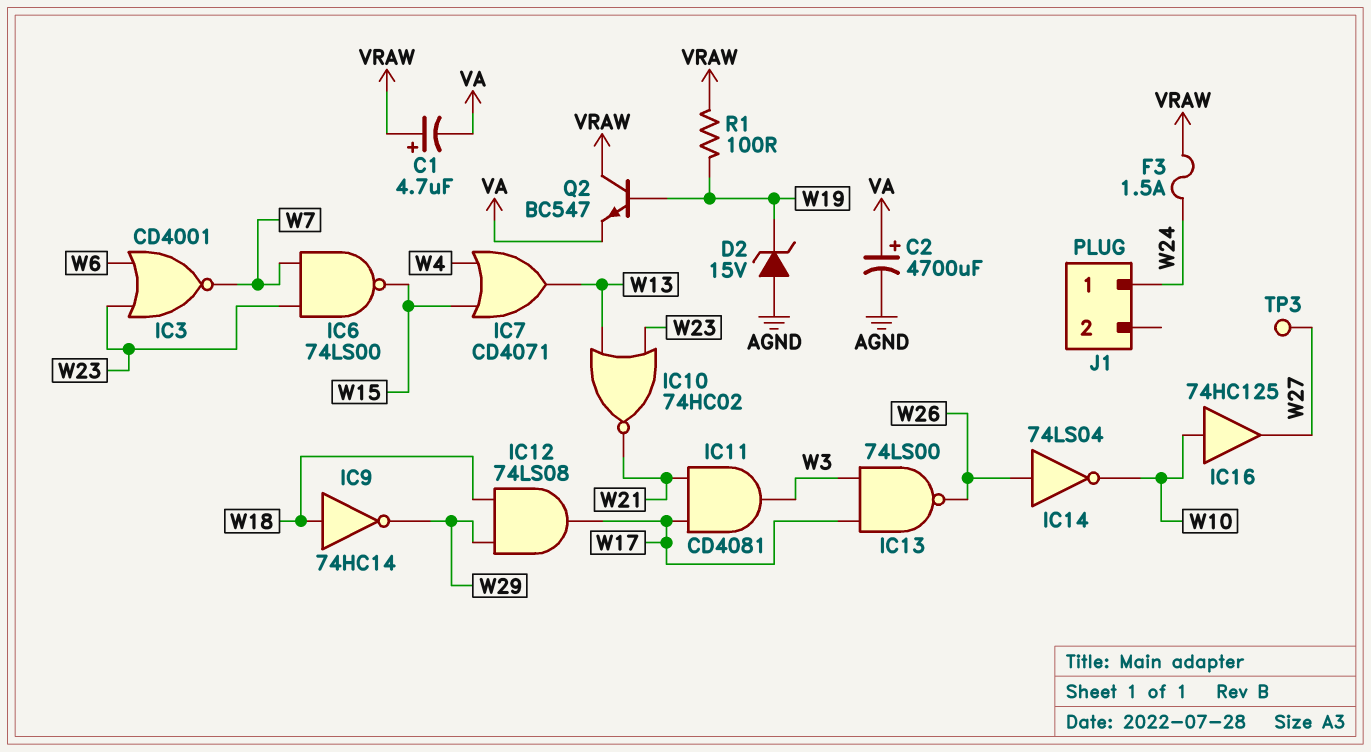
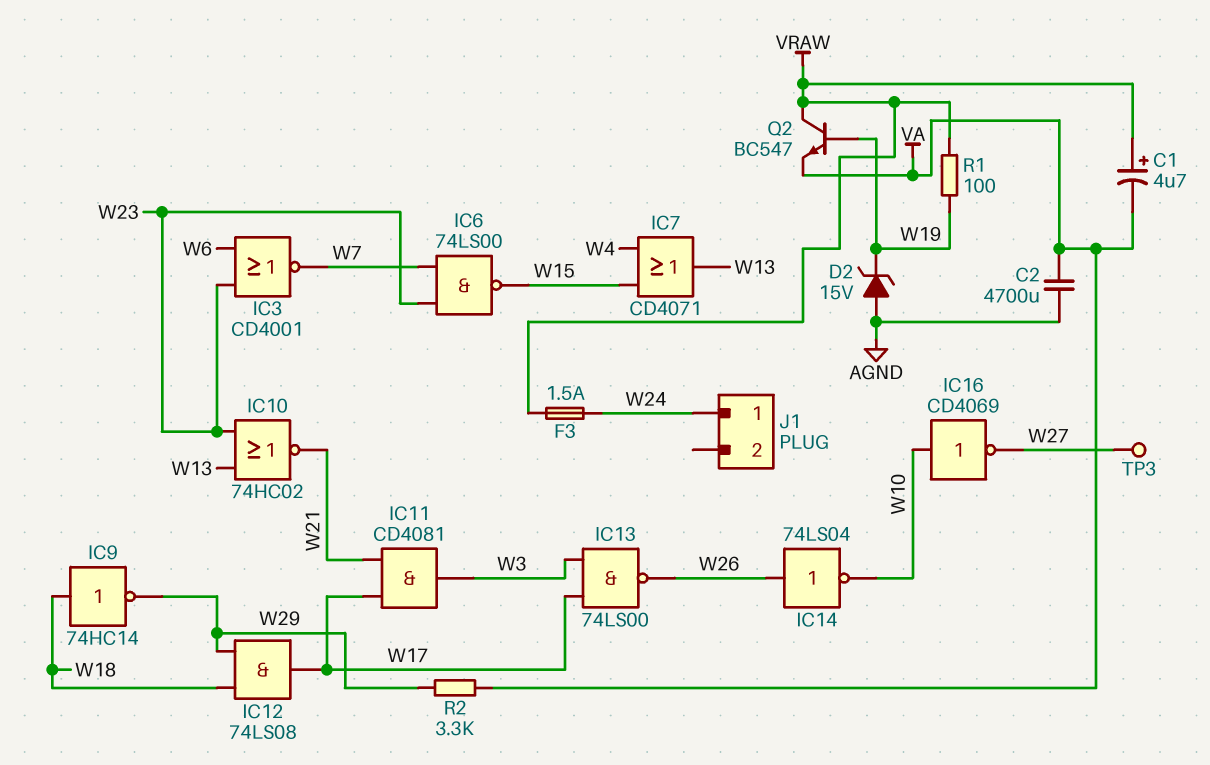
C2: 4700uF (plus VA, minus AGND) -> 4700uF (AGND, VA)
IC16: buffer 74HC125 (in W10, out W27) -> NOT CD4069 (in W10, out W27)
R2: none -> 3.3k (VA, W29)

